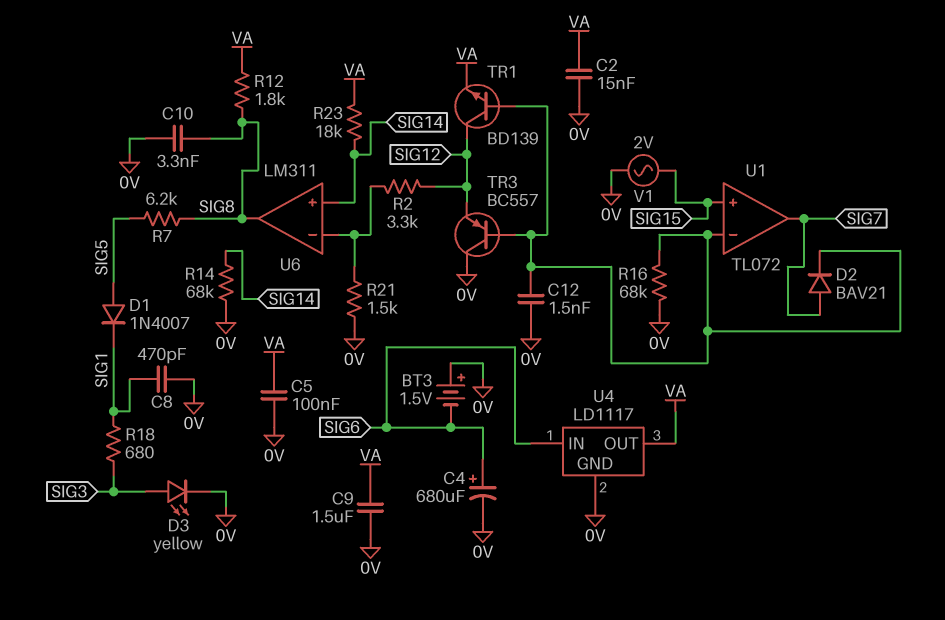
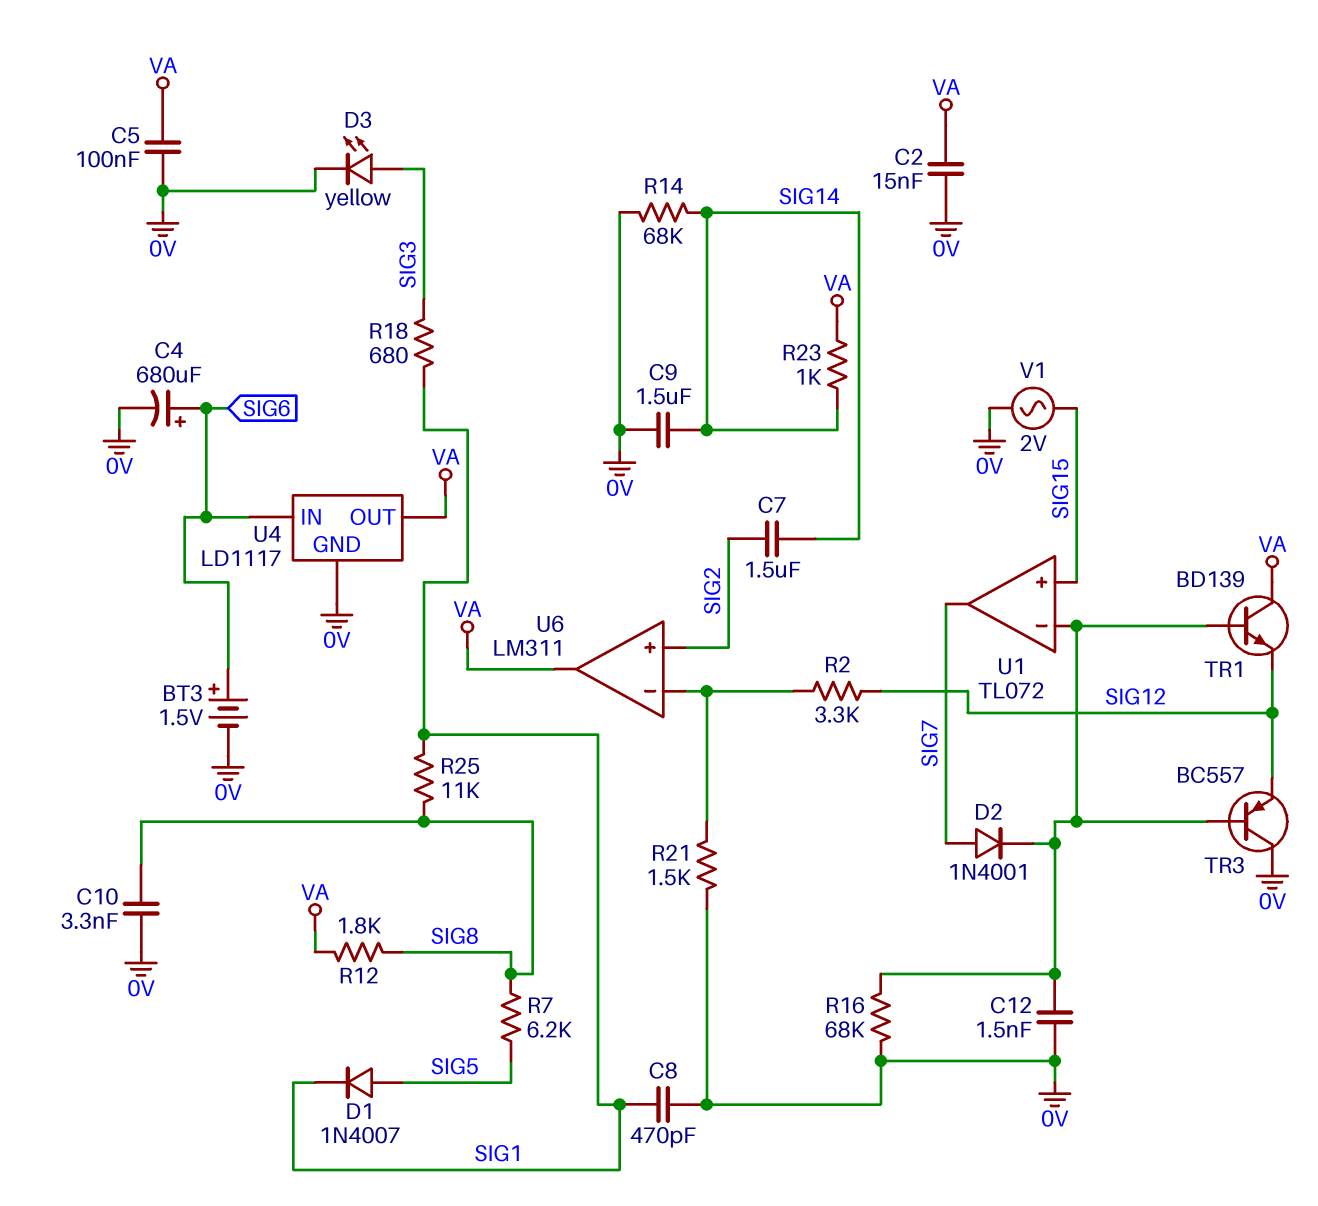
BT3: 1.5V (plus 0V, minus SIG6) -> 1.5V (plus SIG6, minus 0V)
C7: none -> 1.5uF (SIG2, SIG14)
C9: 1.5uF (0V, VA) -> 1.5uF (0V, SIG14)
D2: diode BAV21 (A SIG7, K U1/in-) -> diode 1N4001 (A SIG7, K U1/in-)
R23: 18k (SIG14, VA) -> 1k (SIG14, VA)
R25: none -> 11k (SIG1, SIG8)
TR1: NPN BD139 (B U1/in-, C SIG12, E VA) -> NPN BD139 (B U1/in-, C VA, E SIG12)
U6 pin in+: SIG14 -> SIG2
U6 pin out: SIG8 -> VA

